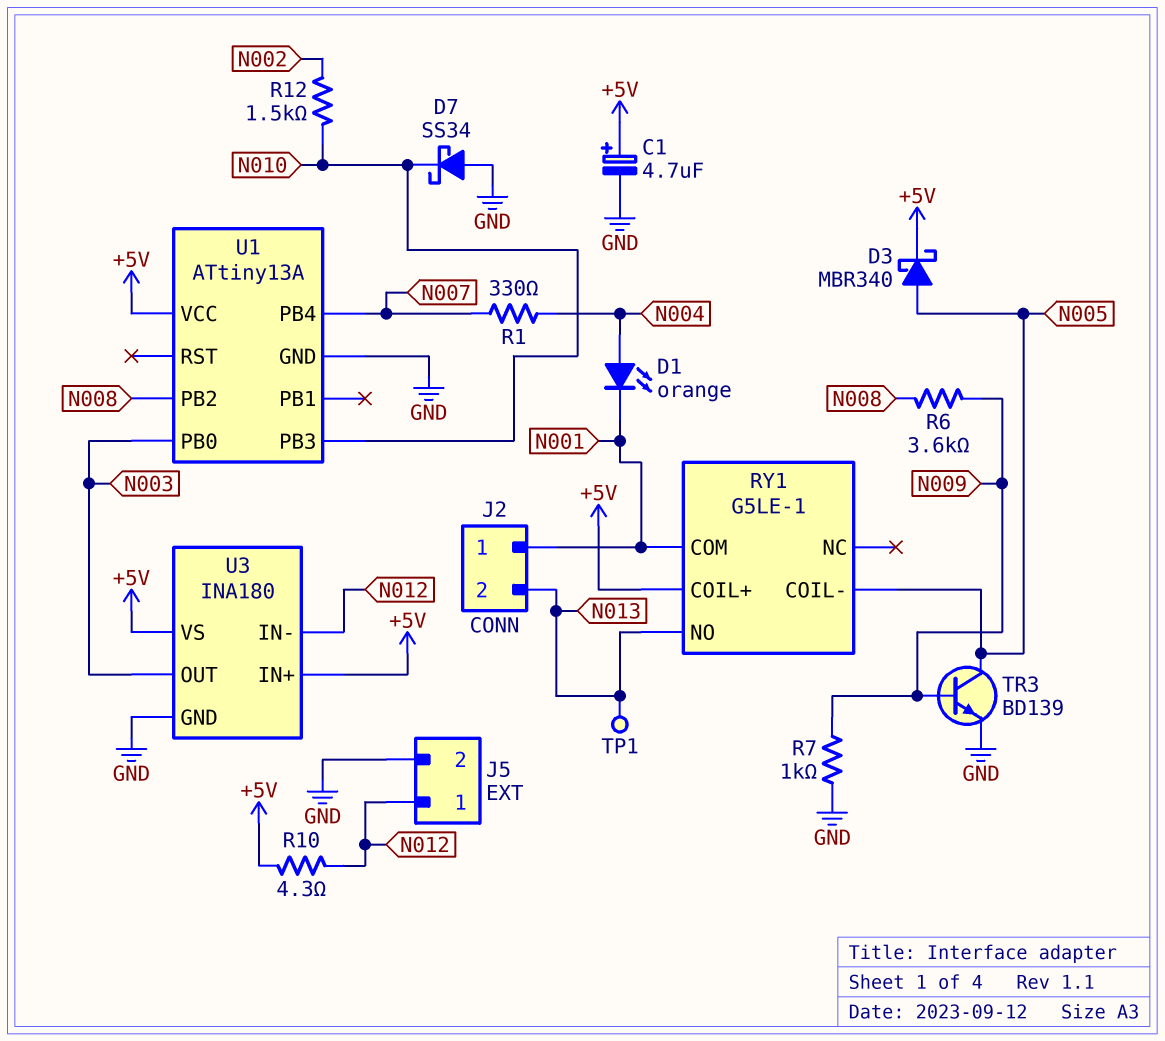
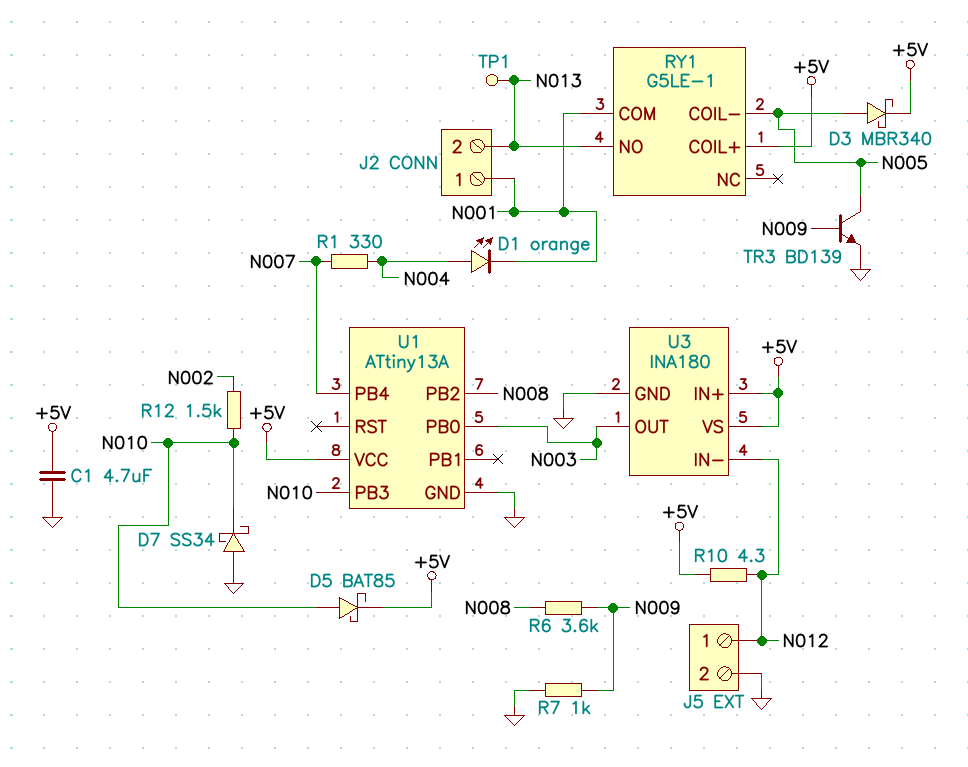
C1: 4.7uF (plus +5V, minus GND) -> 4.7uF (+5V, GND)
D5: none -> schottky BAT85 (A N010, K +5V)

